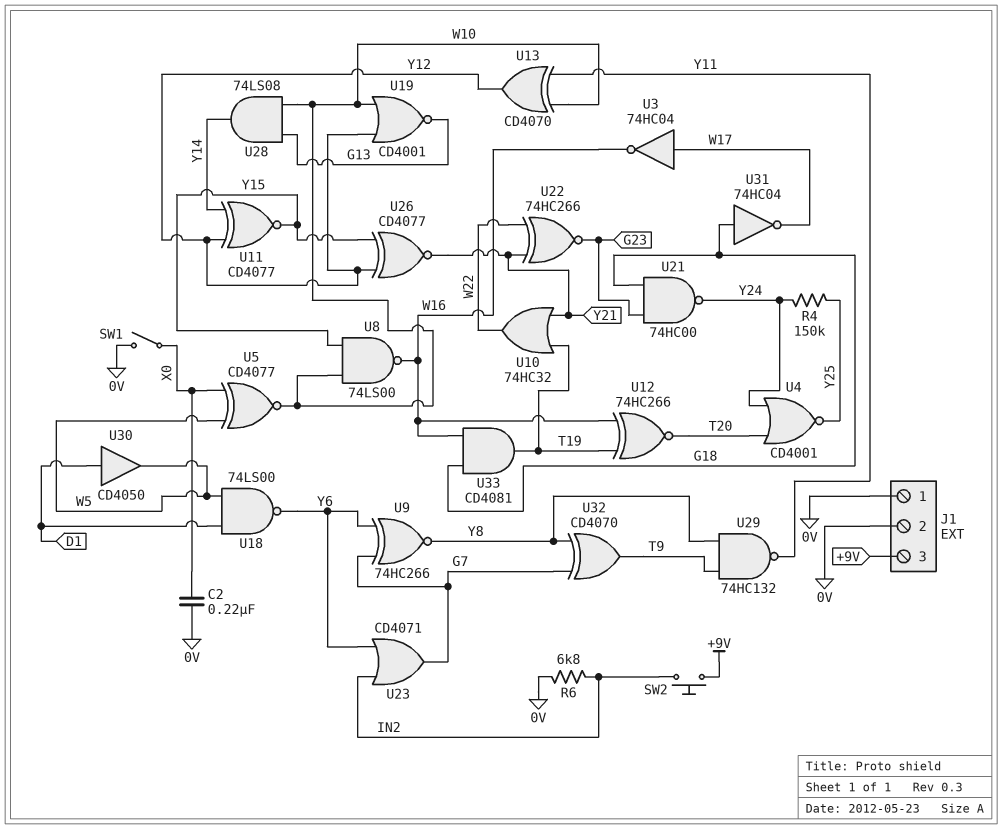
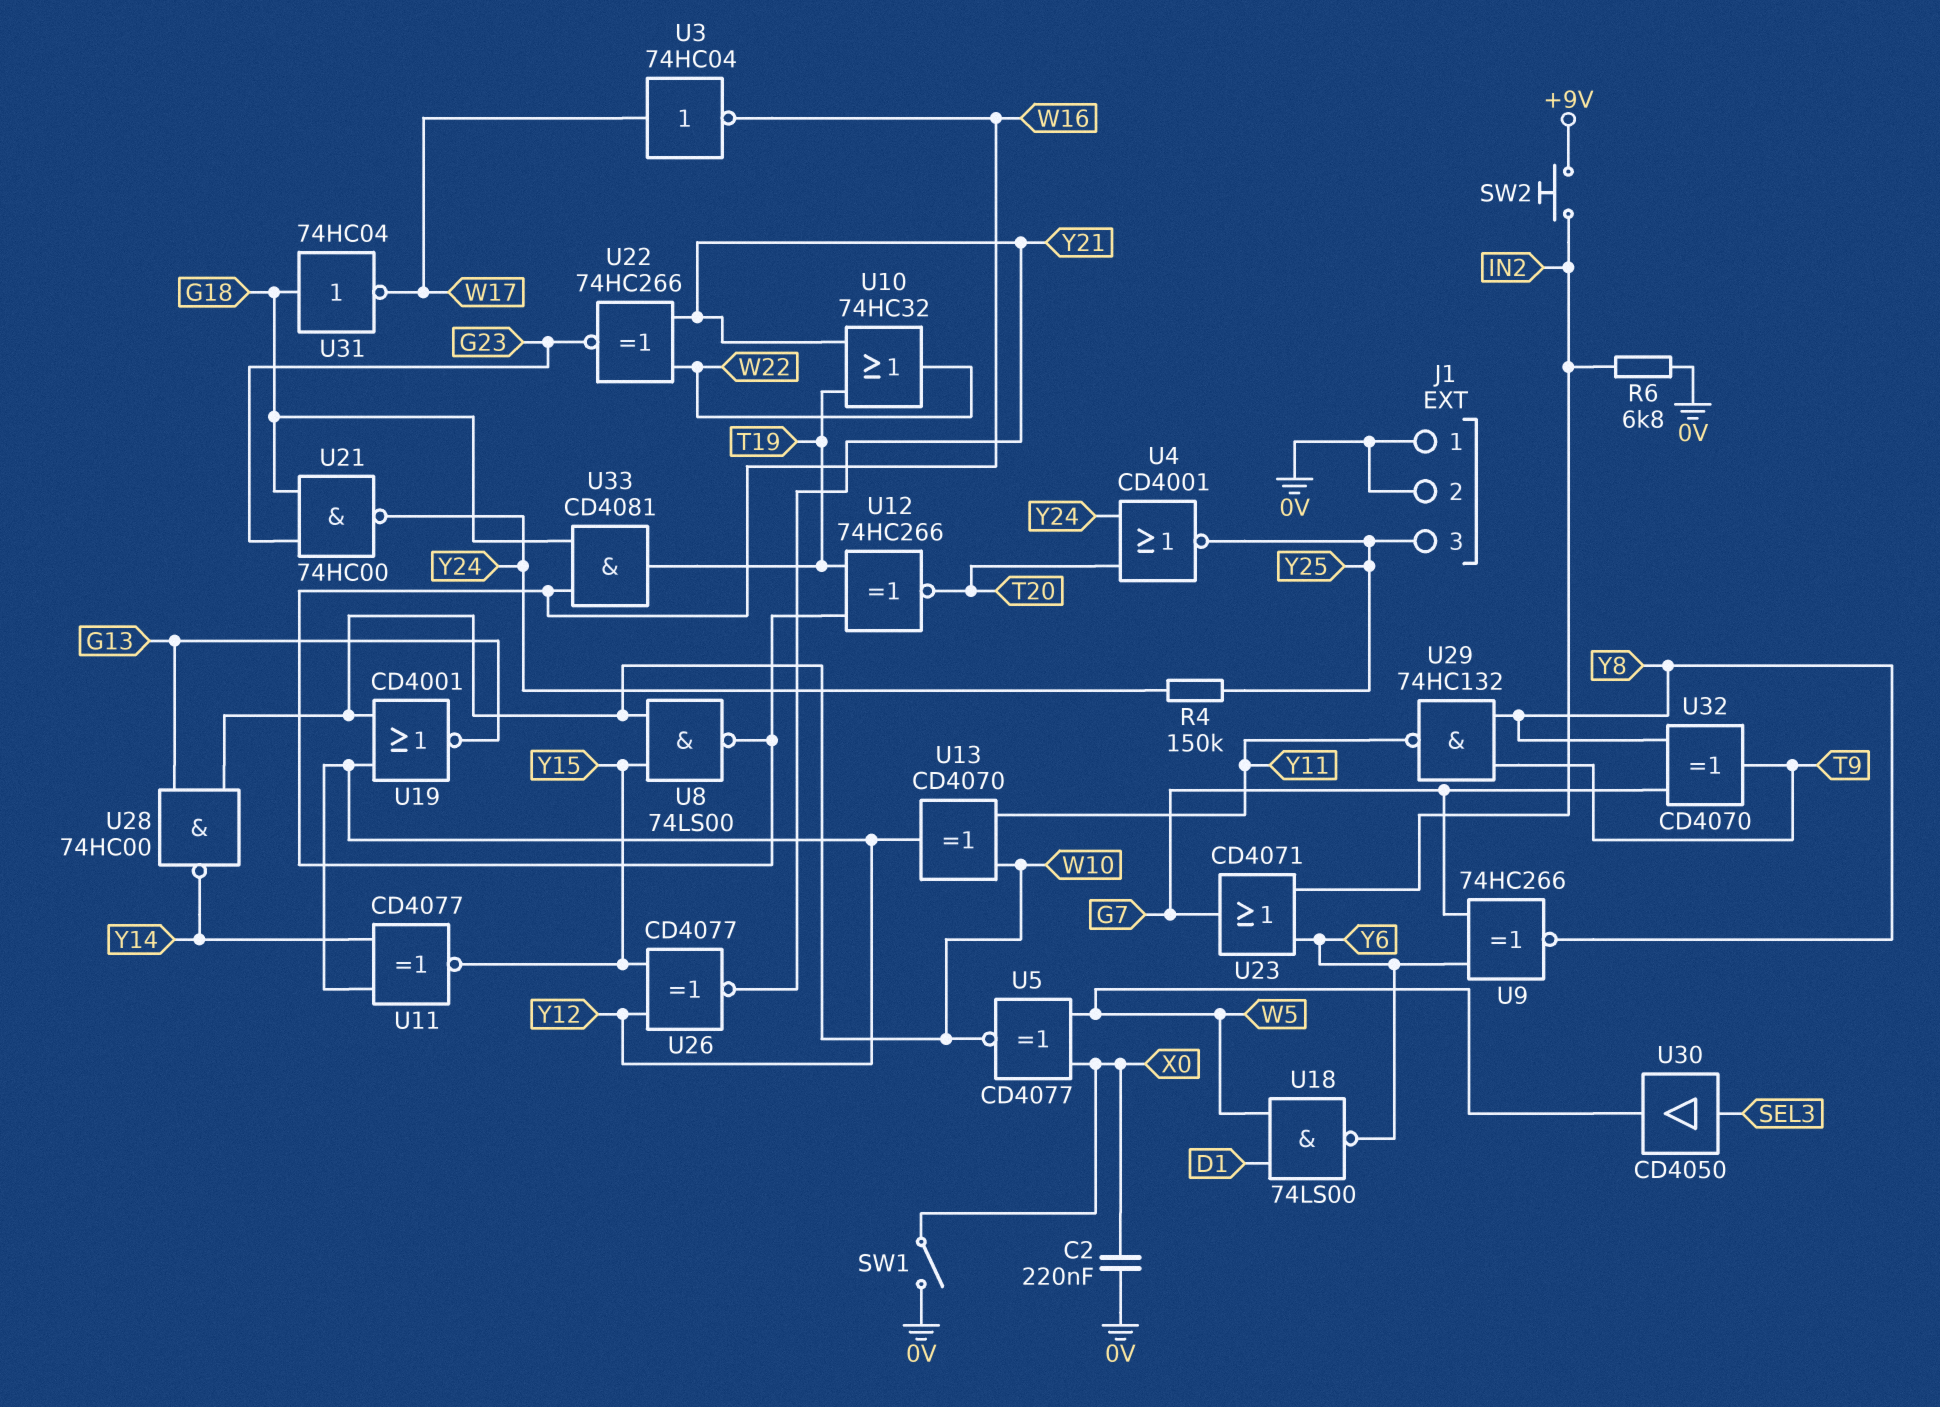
J1 pin 3: +9V -> Y25
U28: AND 74LS08 (in G13, in W10, out Y14) -> NAND 74HC00 (in G13, in W10, out Y14)
U30: buffer CD4050 (in D1, out W5) -> buffer CD4050 (in SEL3, out W5)

